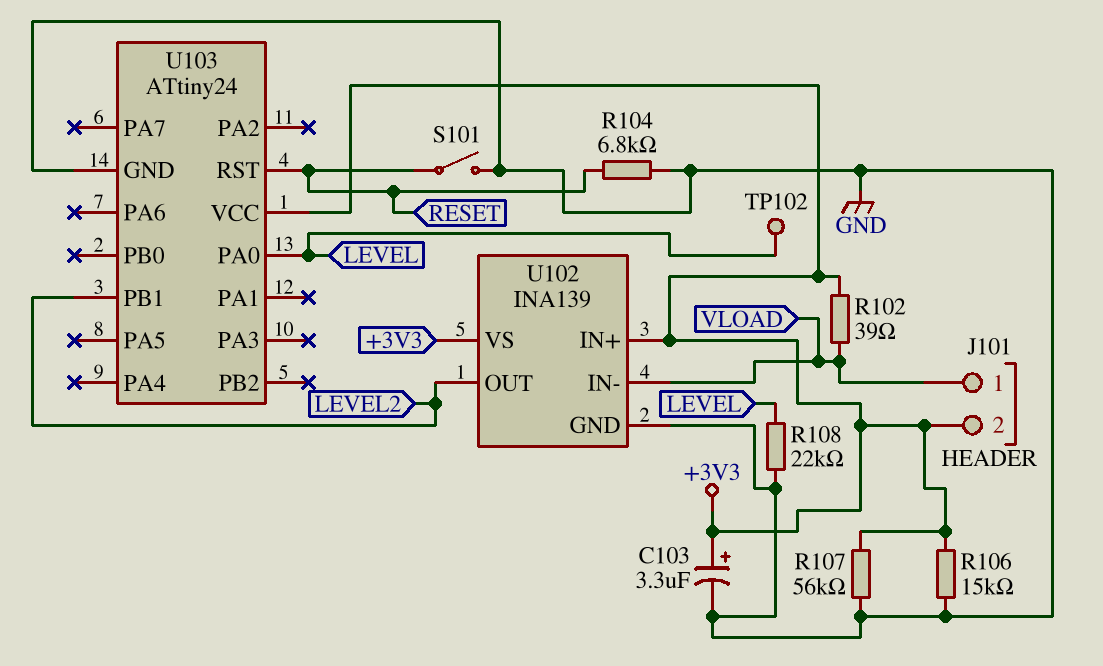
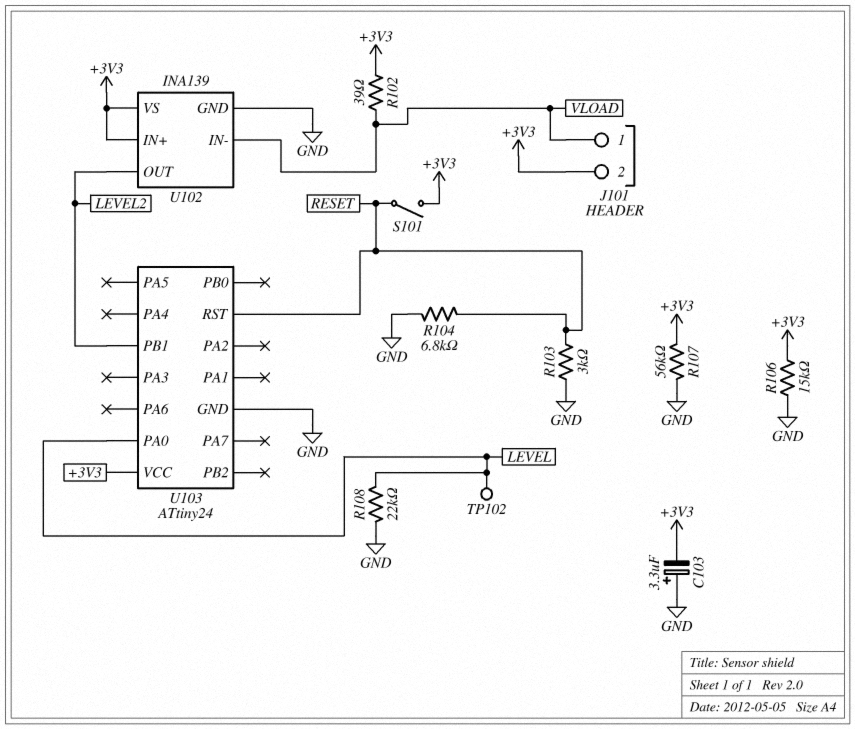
C103: 3.3uF (plus +3V3, minus GND) -> 3.3uF (plus GND, minus +3V3)
R103: none -> 3k (GND, RESET)
S101: switch (GND, RESET) -> switch (+3V3, RESET)

